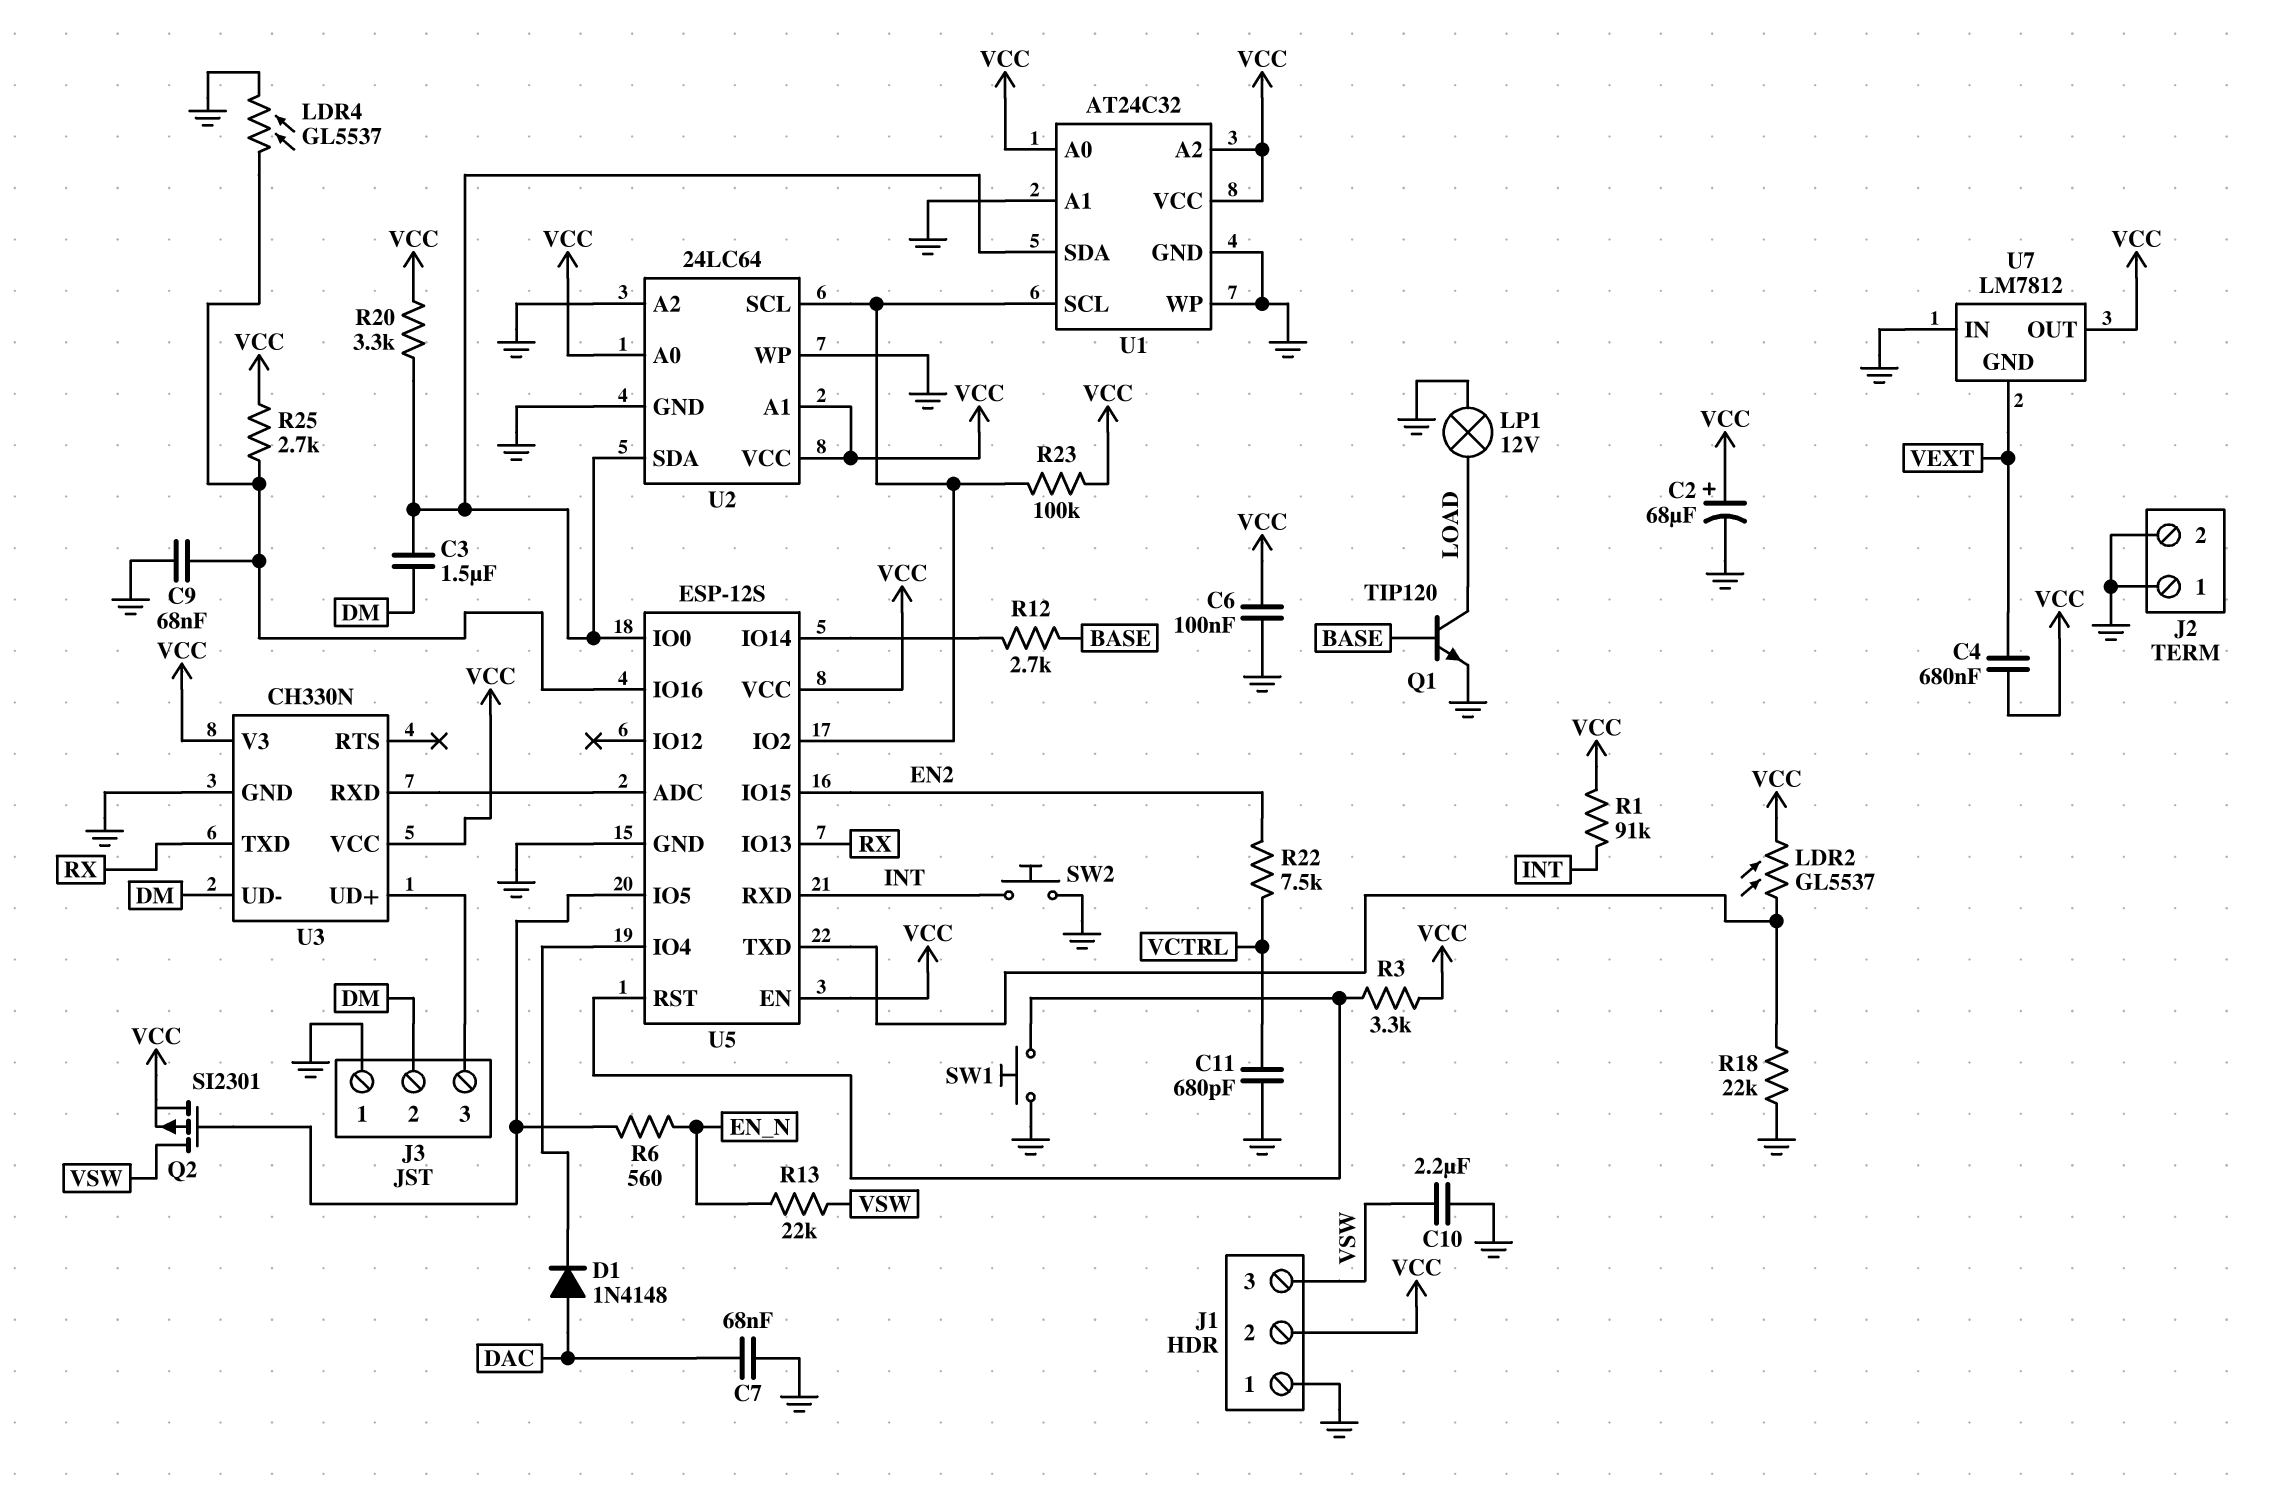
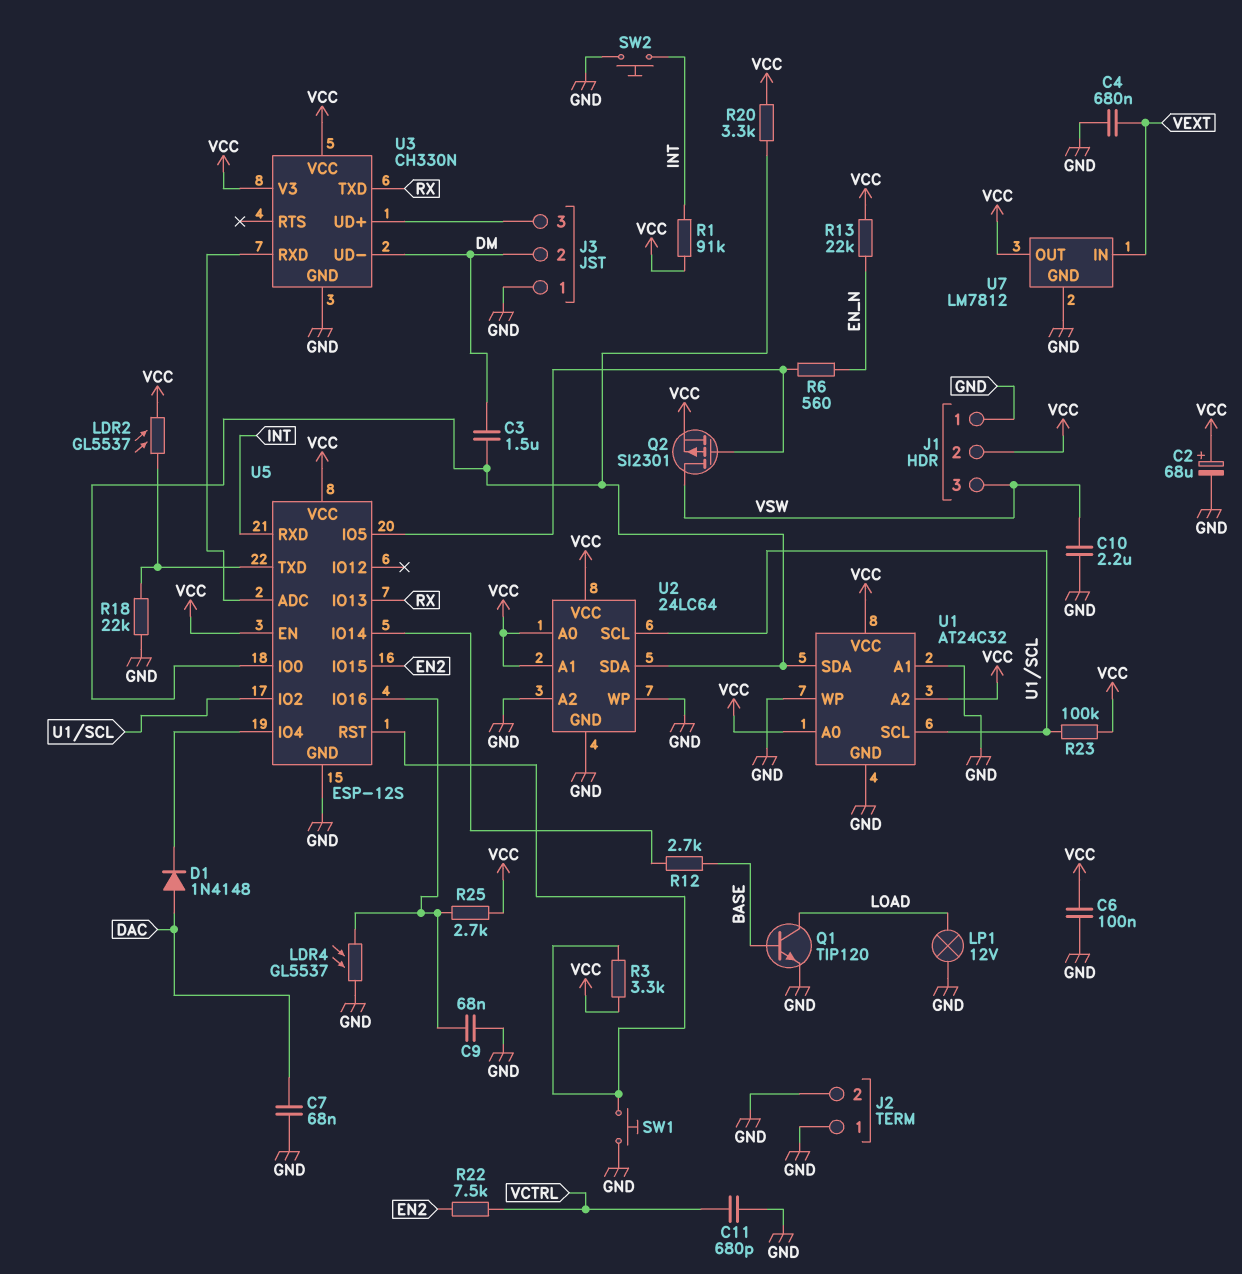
C4: 680nF (VCC, VEXT) -> 680nF (GND, VEXT)
R13: 22k (EN_N, VSW) -> 22k (EN_N, VCC)
U7 pin GND: VEXT -> GND
U7 pin IN: GND -> VEXT

